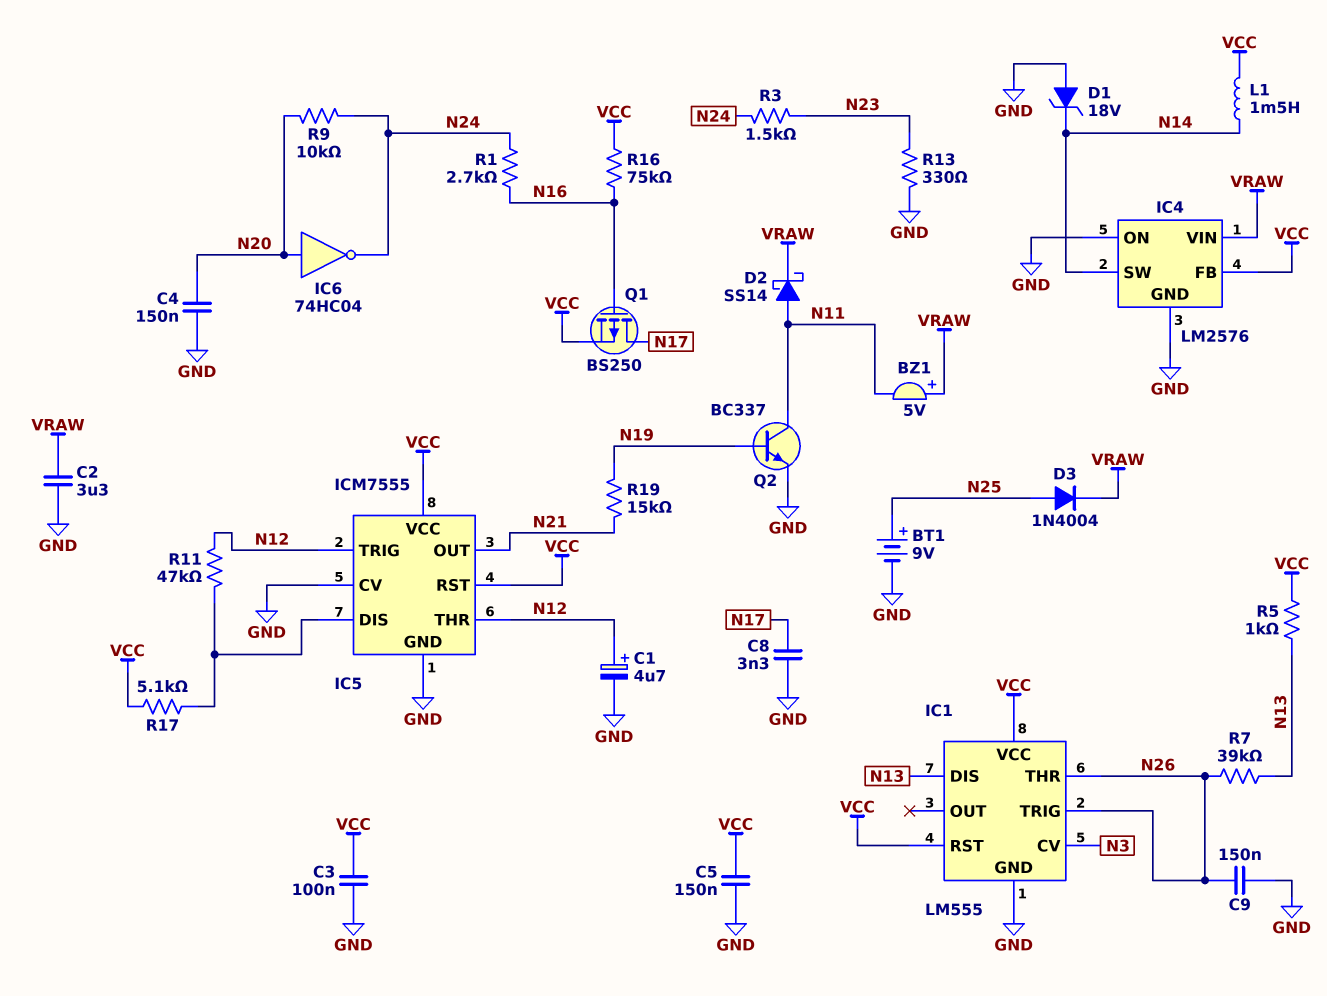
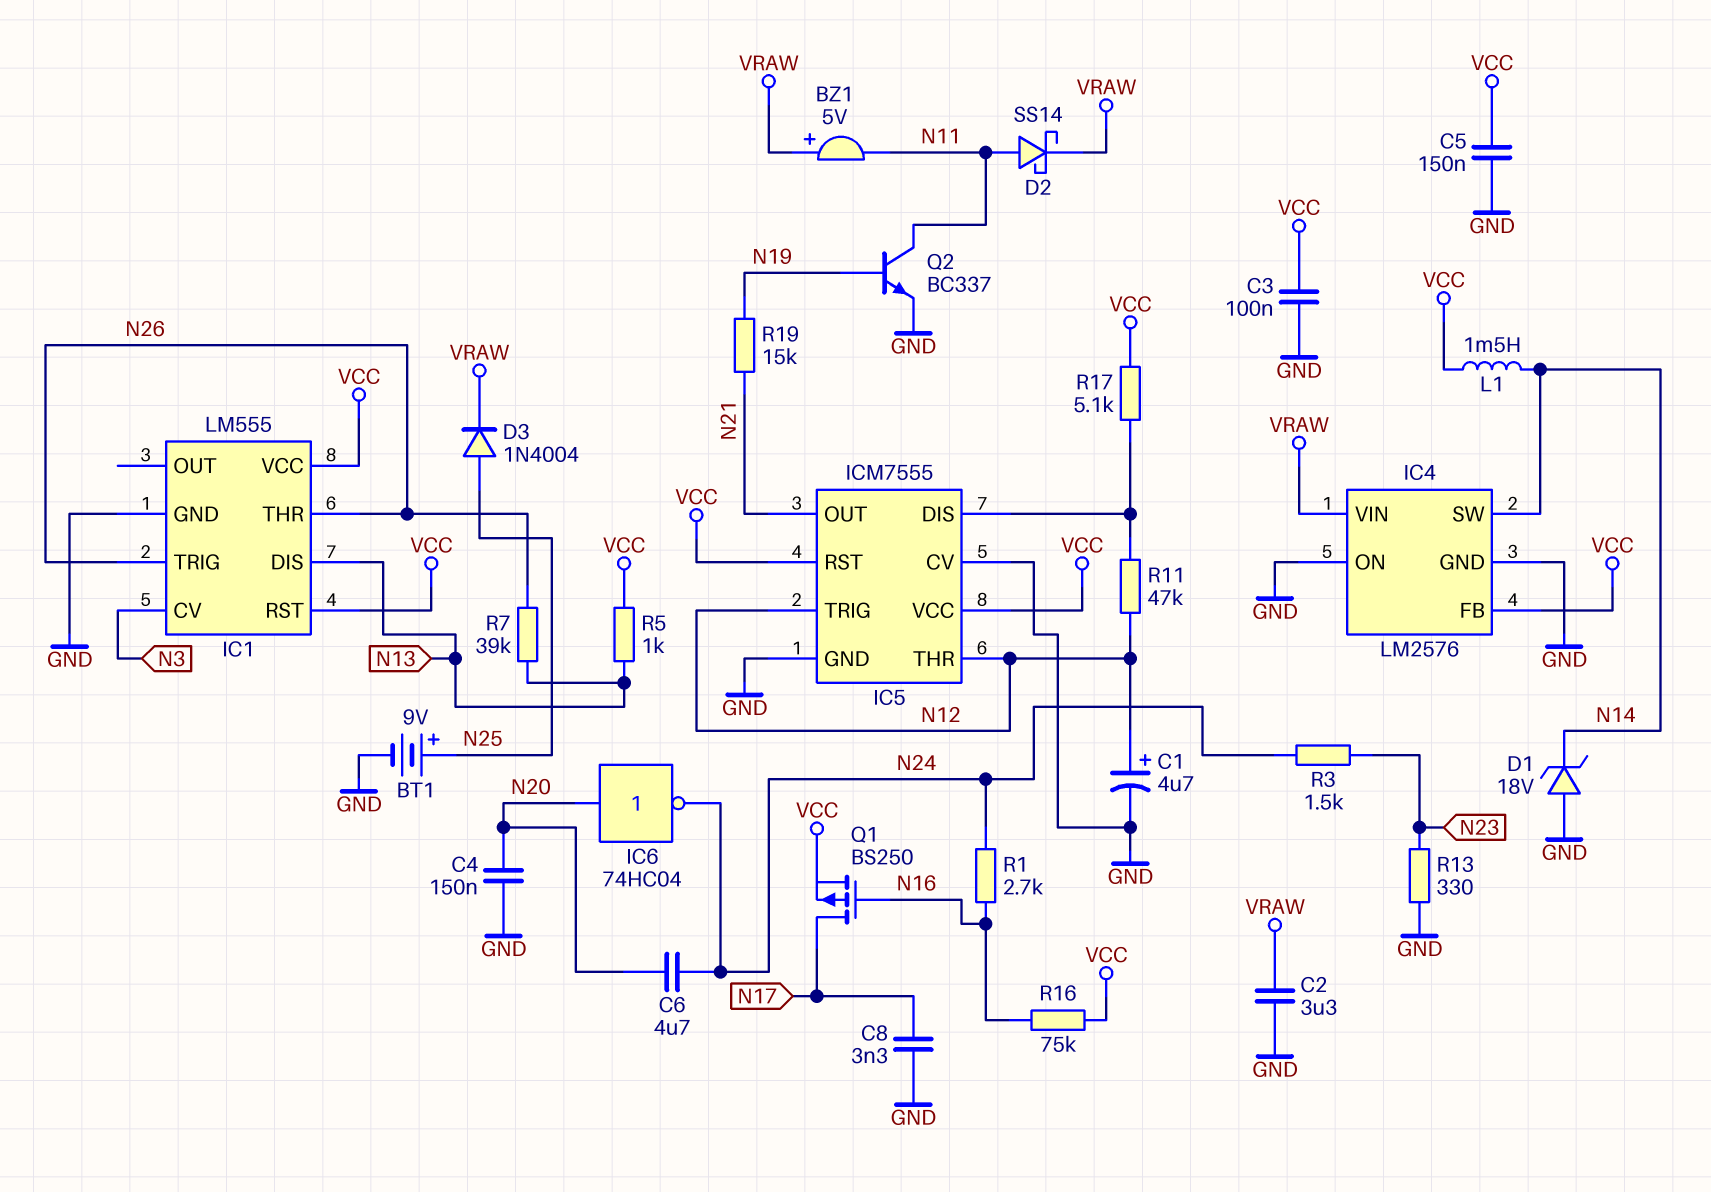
C6: none -> 4.7uF (N20, N24)
C9: 150nF (GND, N26) -> none
R9: 10k (N20, N24) -> none

